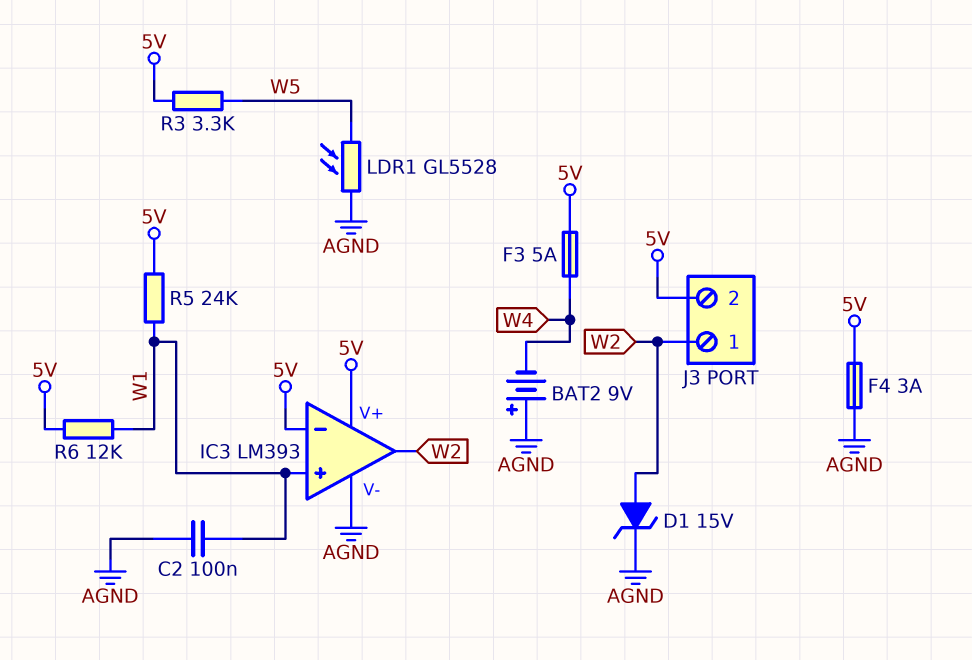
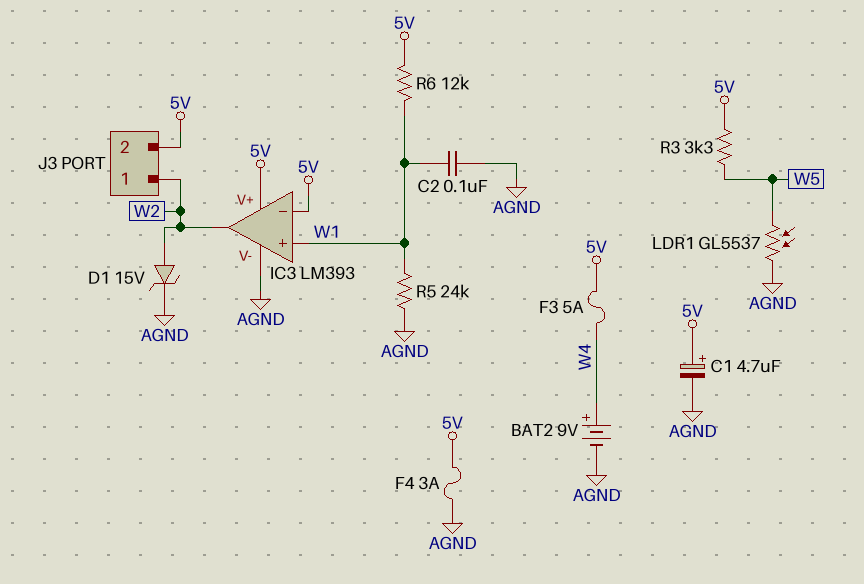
BAT2: 9V (plus AGND, minus W4) -> 9V (plus W4, minus AGND)
C1: none -> 4.7uF (plus 5V, minus AGND)
LDR1: GL5528 (AGND, W5) -> GL5537 (AGND, W5)
R5: 24k (5V, W1) -> 24k (AGND, W1)

